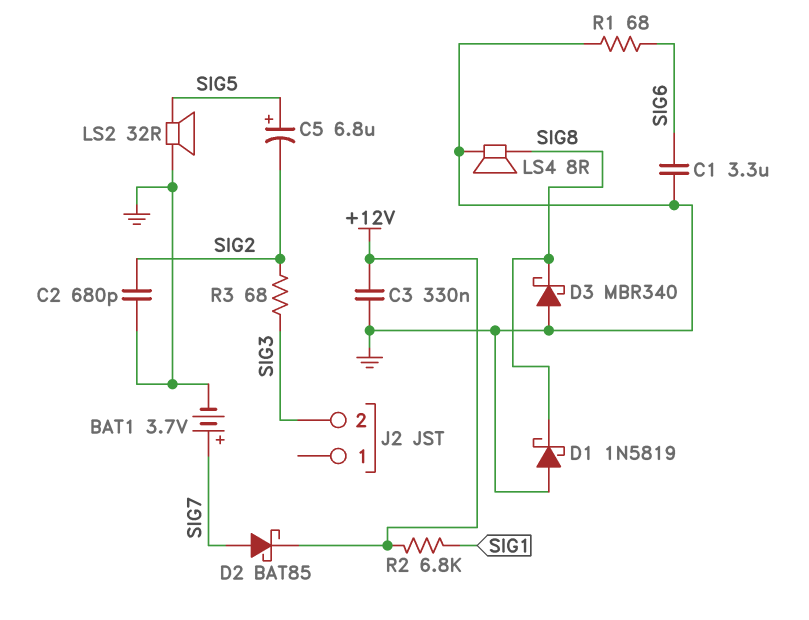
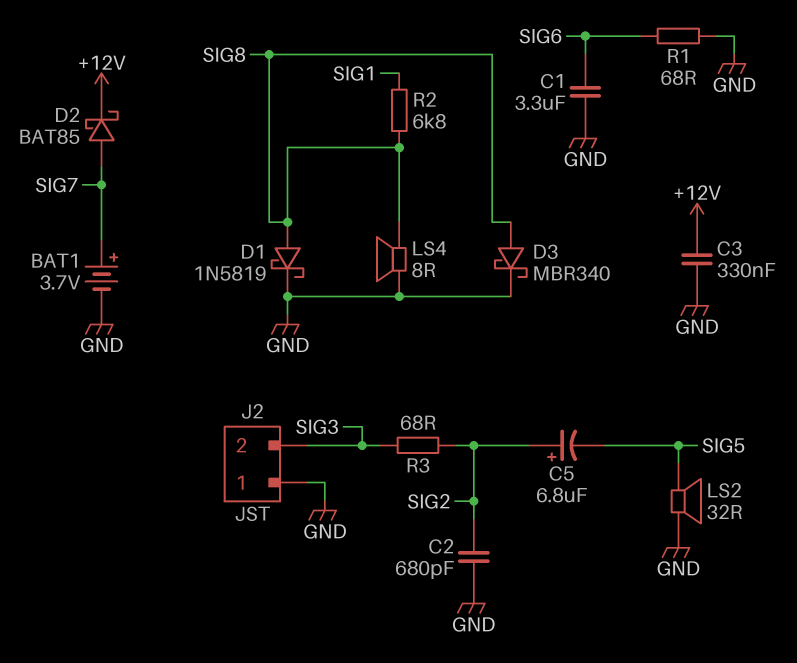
C5: 6.8uF (plus SIG5, minus SIG2) -> 6.8uF (plus SIG2, minus SIG5)
D1: schottky 1N5819 (A GND, K SIG8) -> schottky 1N5819 (A SIG8, K GND)
D3: schottky MBR340 (A GND, K SIG8) -> schottky MBR340 (A SIG8, K GND)
J2 pin 1: none -> GND
R2: 6.8k (+12V, SIG1) -> 6.8k (SIG1, SIG8)

